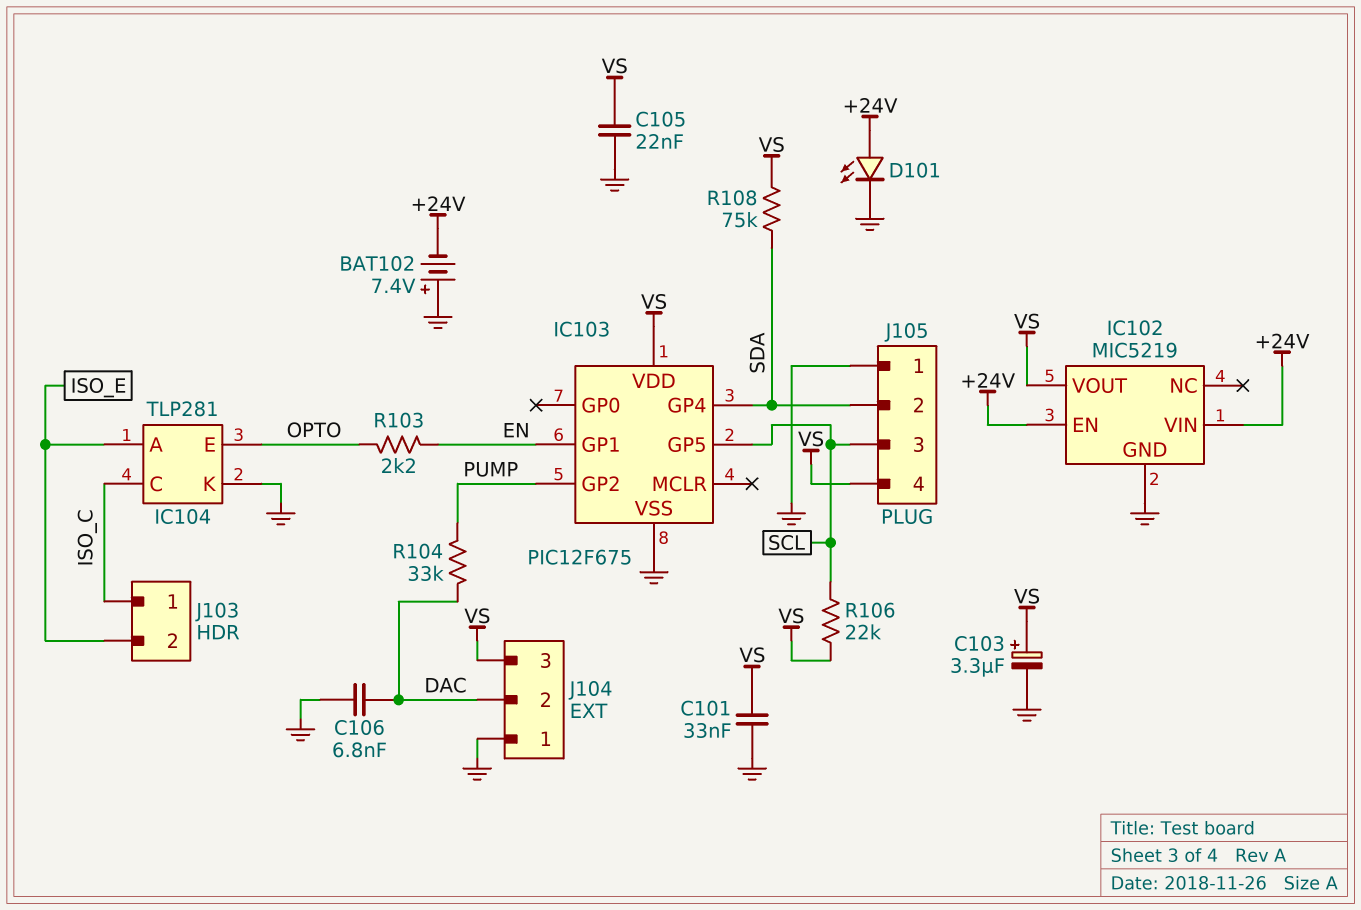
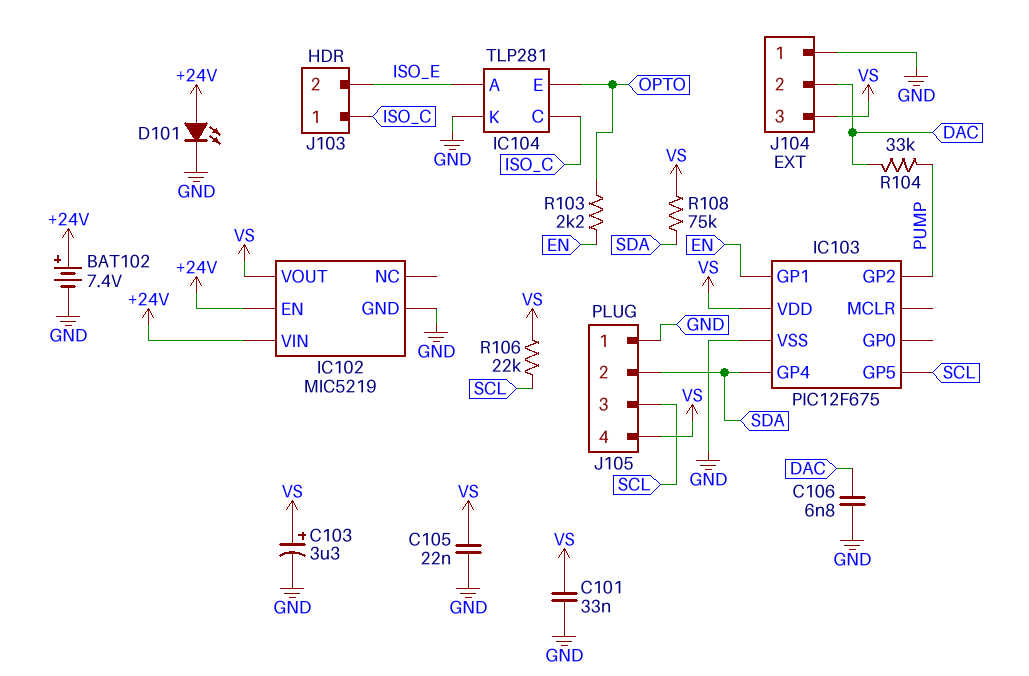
BAT102: 7.4V (plus GND, minus +24V) -> 7.4V (plus +24V, minus GND)

